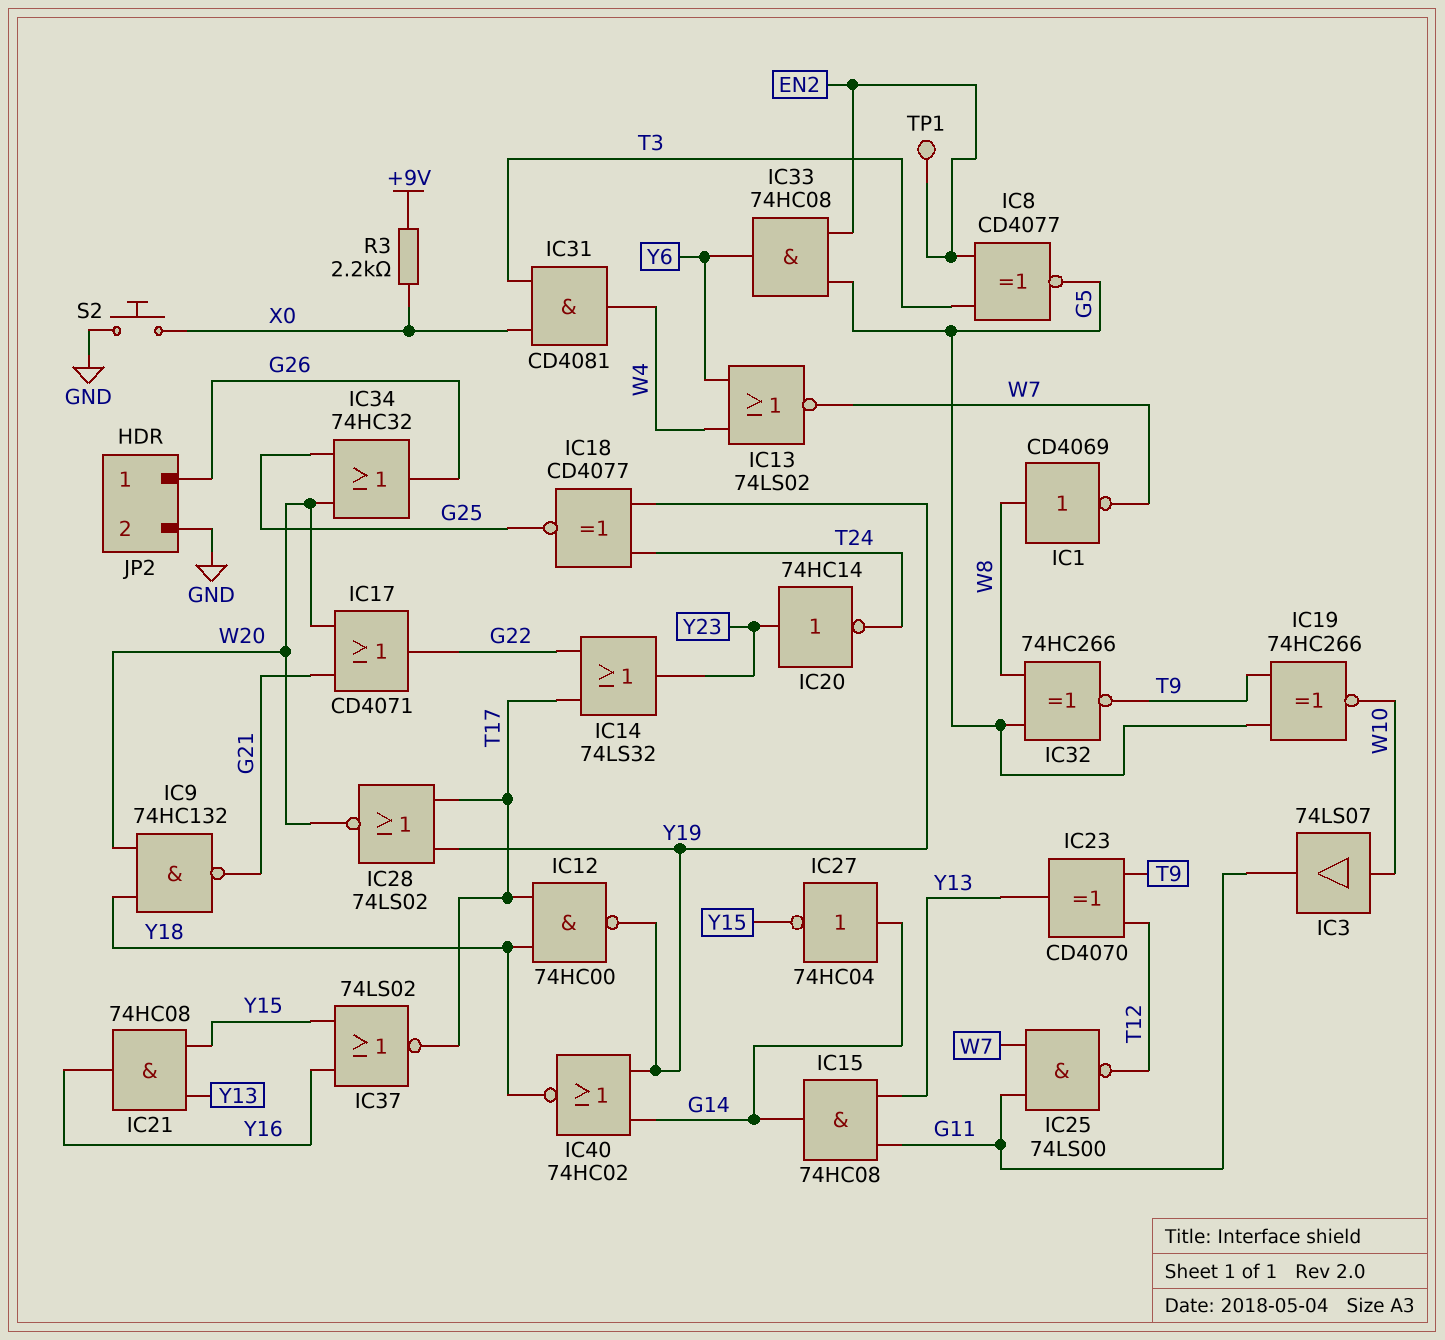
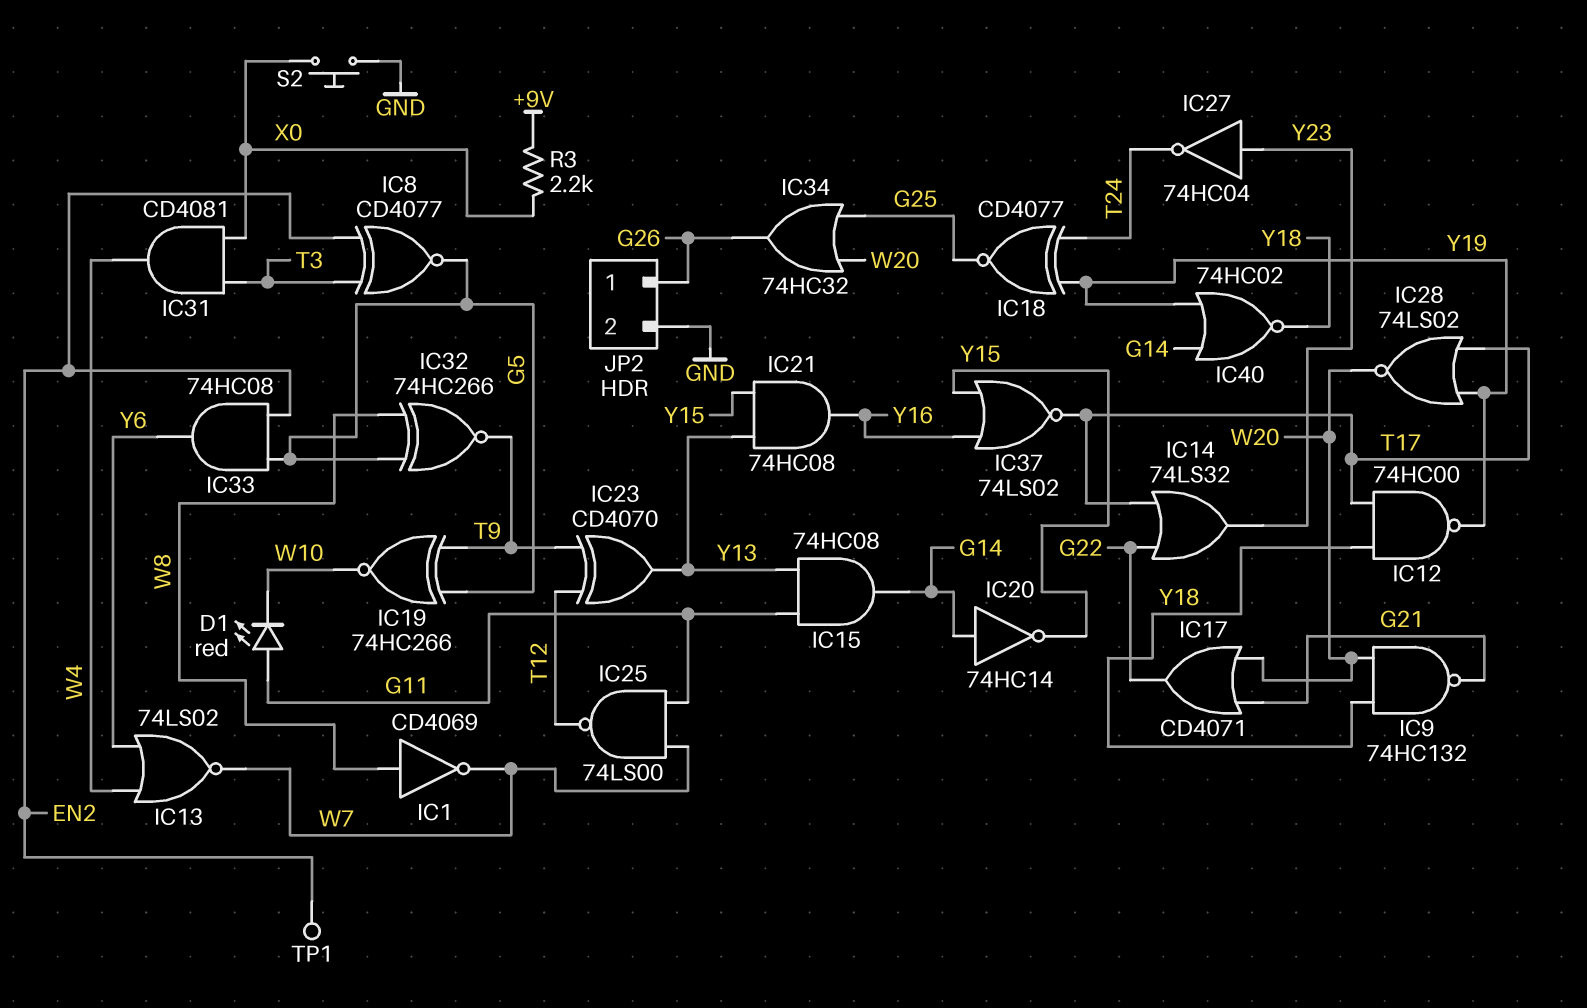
D1: none -> LED red (A G11, K W10)
IC3: buffer 74LS07 (in W10, out G11) -> none
IC20: NOT 74HC14 (in Y23, out T24) -> NOT 74HC14 (in G14, out Y15)
IC27: NOT 74HC04 (in G14, out Y15) -> NOT 74HC04 (in Y23, out T24)

